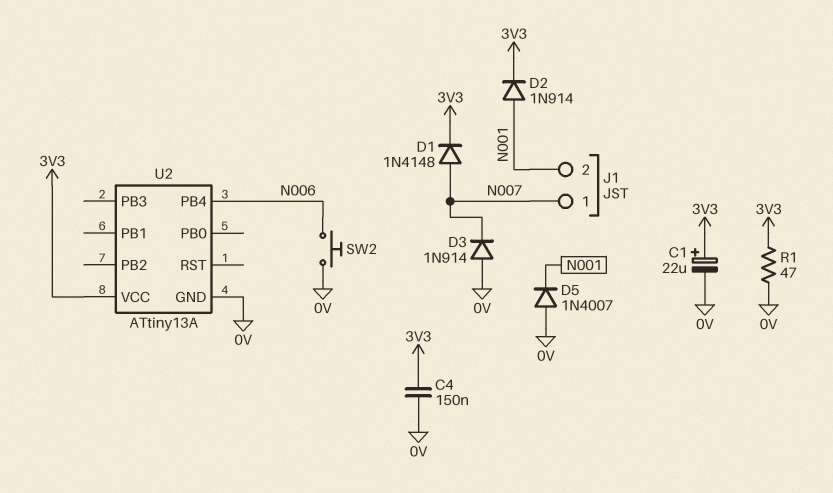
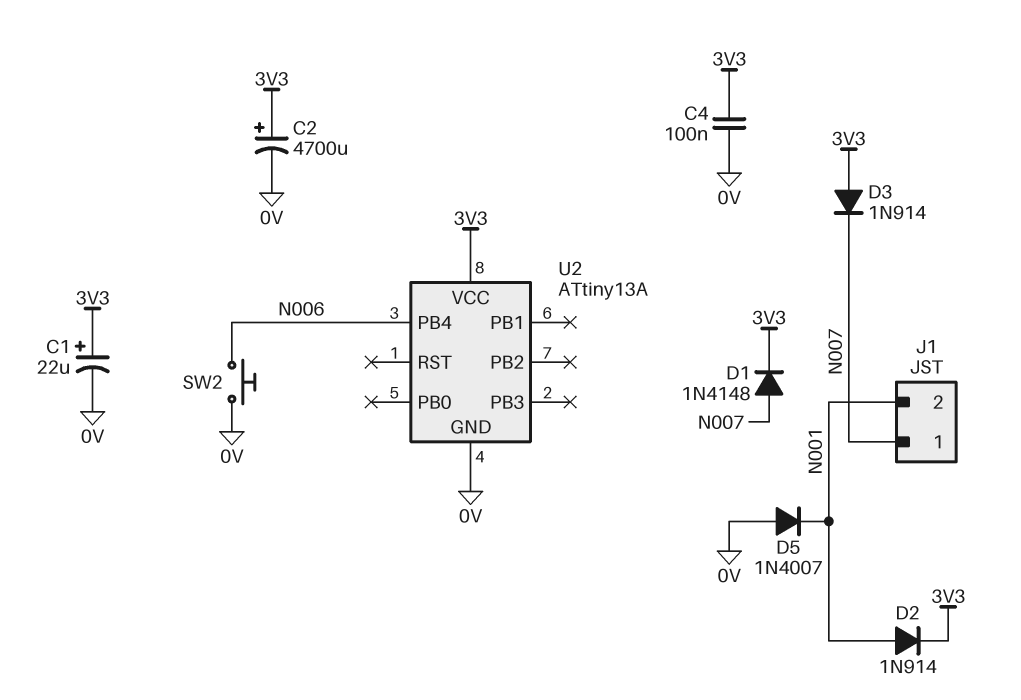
C2: none -> 4700uF (plus 3V3, minus 0V)
C4: 150nF (0V, 3V3) -> 100nF (0V, 3V3)
D3: diode 1N914 (A 0V, K N007) -> diode 1N914 (A 3V3, K N007)
R1: 47 (0V, 3V3) -> none

